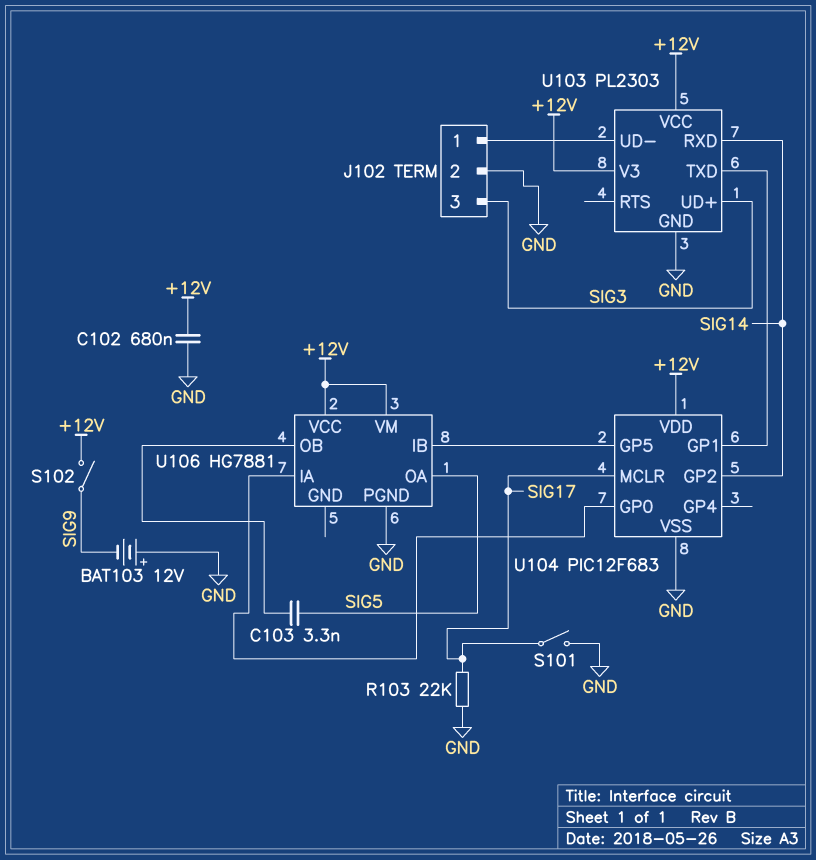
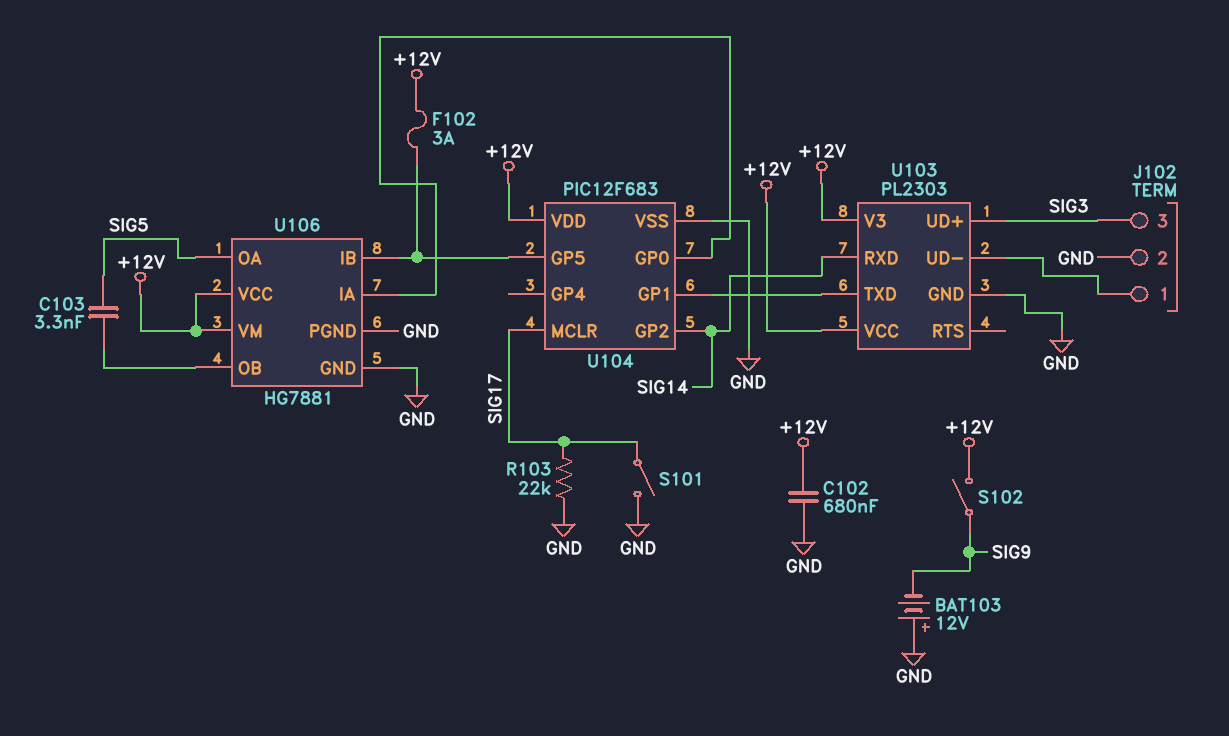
F102: none -> 3A (+12V, U104/GP5)
U106 pin GND: none -> GND

